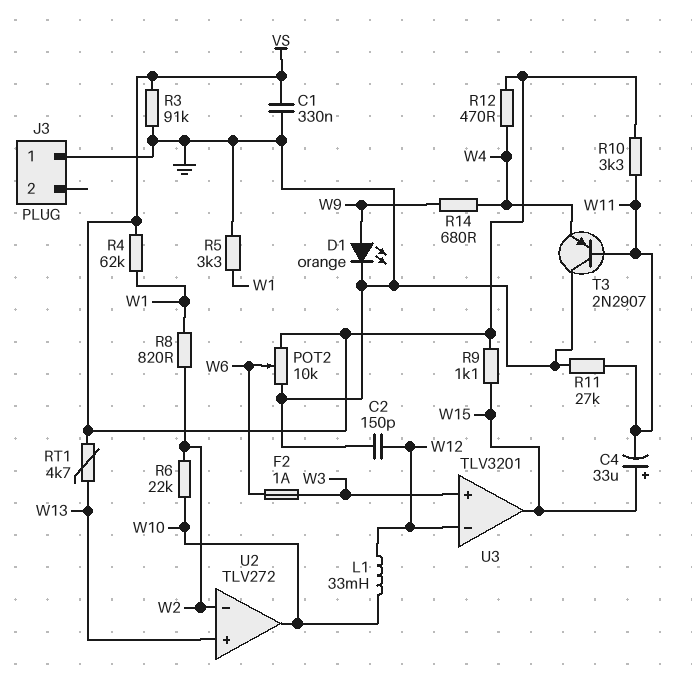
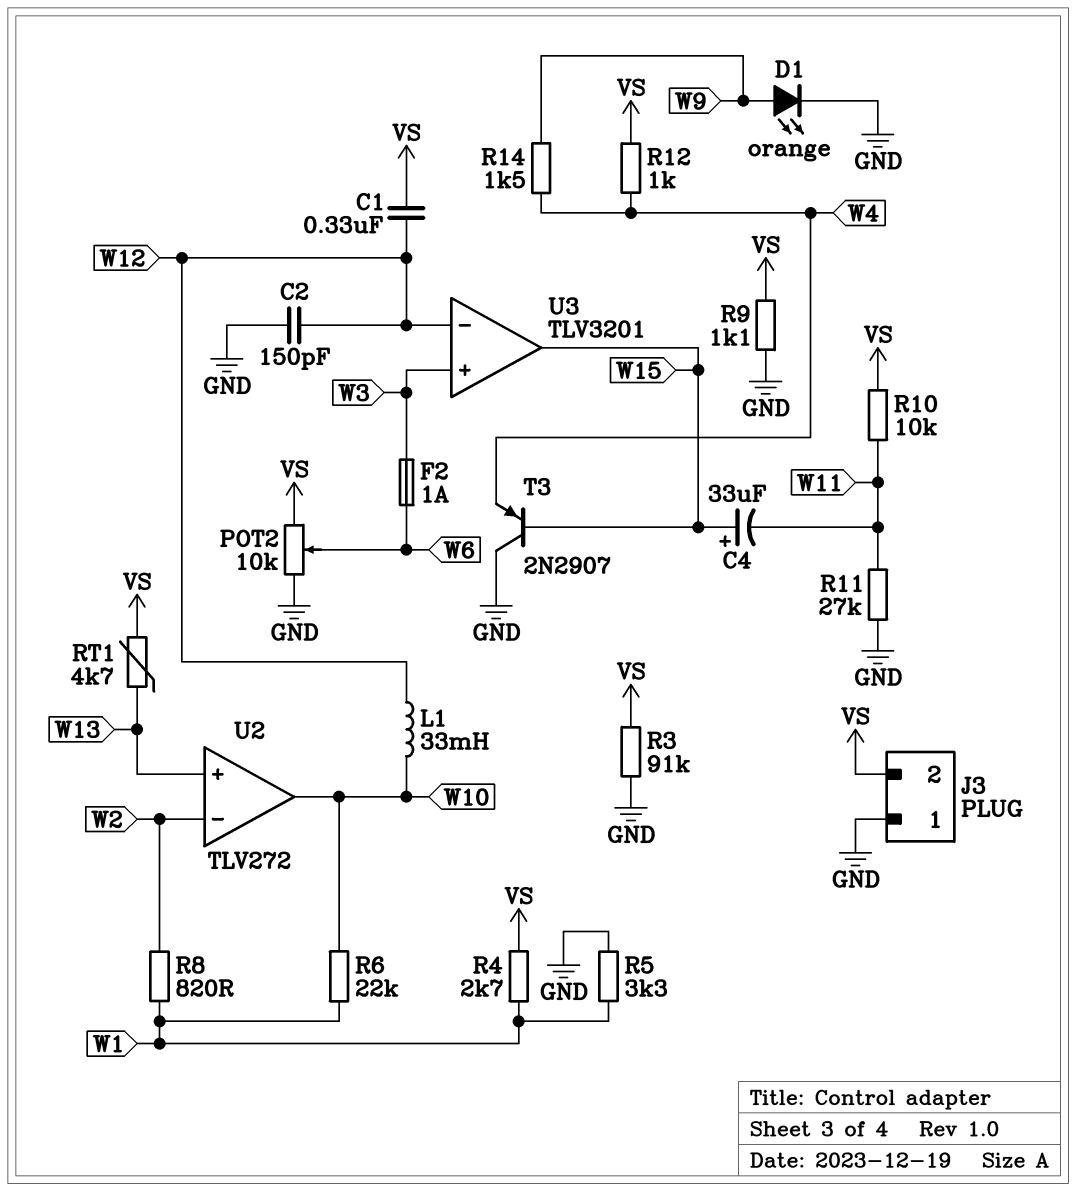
C1: 330nF (GND, VS) -> 330nF (VS, W12)
J3 pin 2: none -> VS
R4: 62k (VS, W1) -> 2.7k (VS, W1)
R6: 22k (W2, W10) -> 22k (W1, W10)
R9: 1.1k (VS, W15) -> 1.1k (GND, VS)
R10: 3.3k (VS, W11) -> 10k (VS, W11)
R12: 470 (VS, W4) -> 1k (VS, W4)
R14: 680 (W4, W9) -> 1.5k (W4, W9)
T3: PNP 2N2907 (B W11, C GND, E W4) -> PNP 2N2907 (B W15, C GND, E W4)

